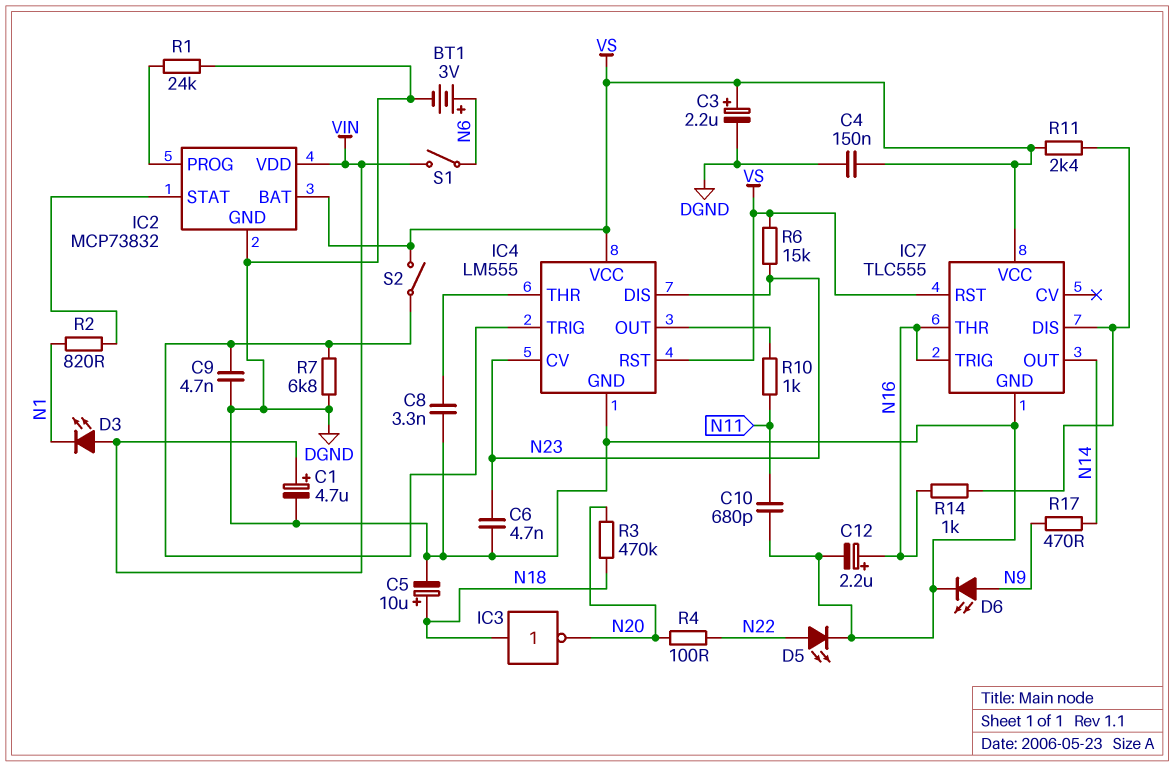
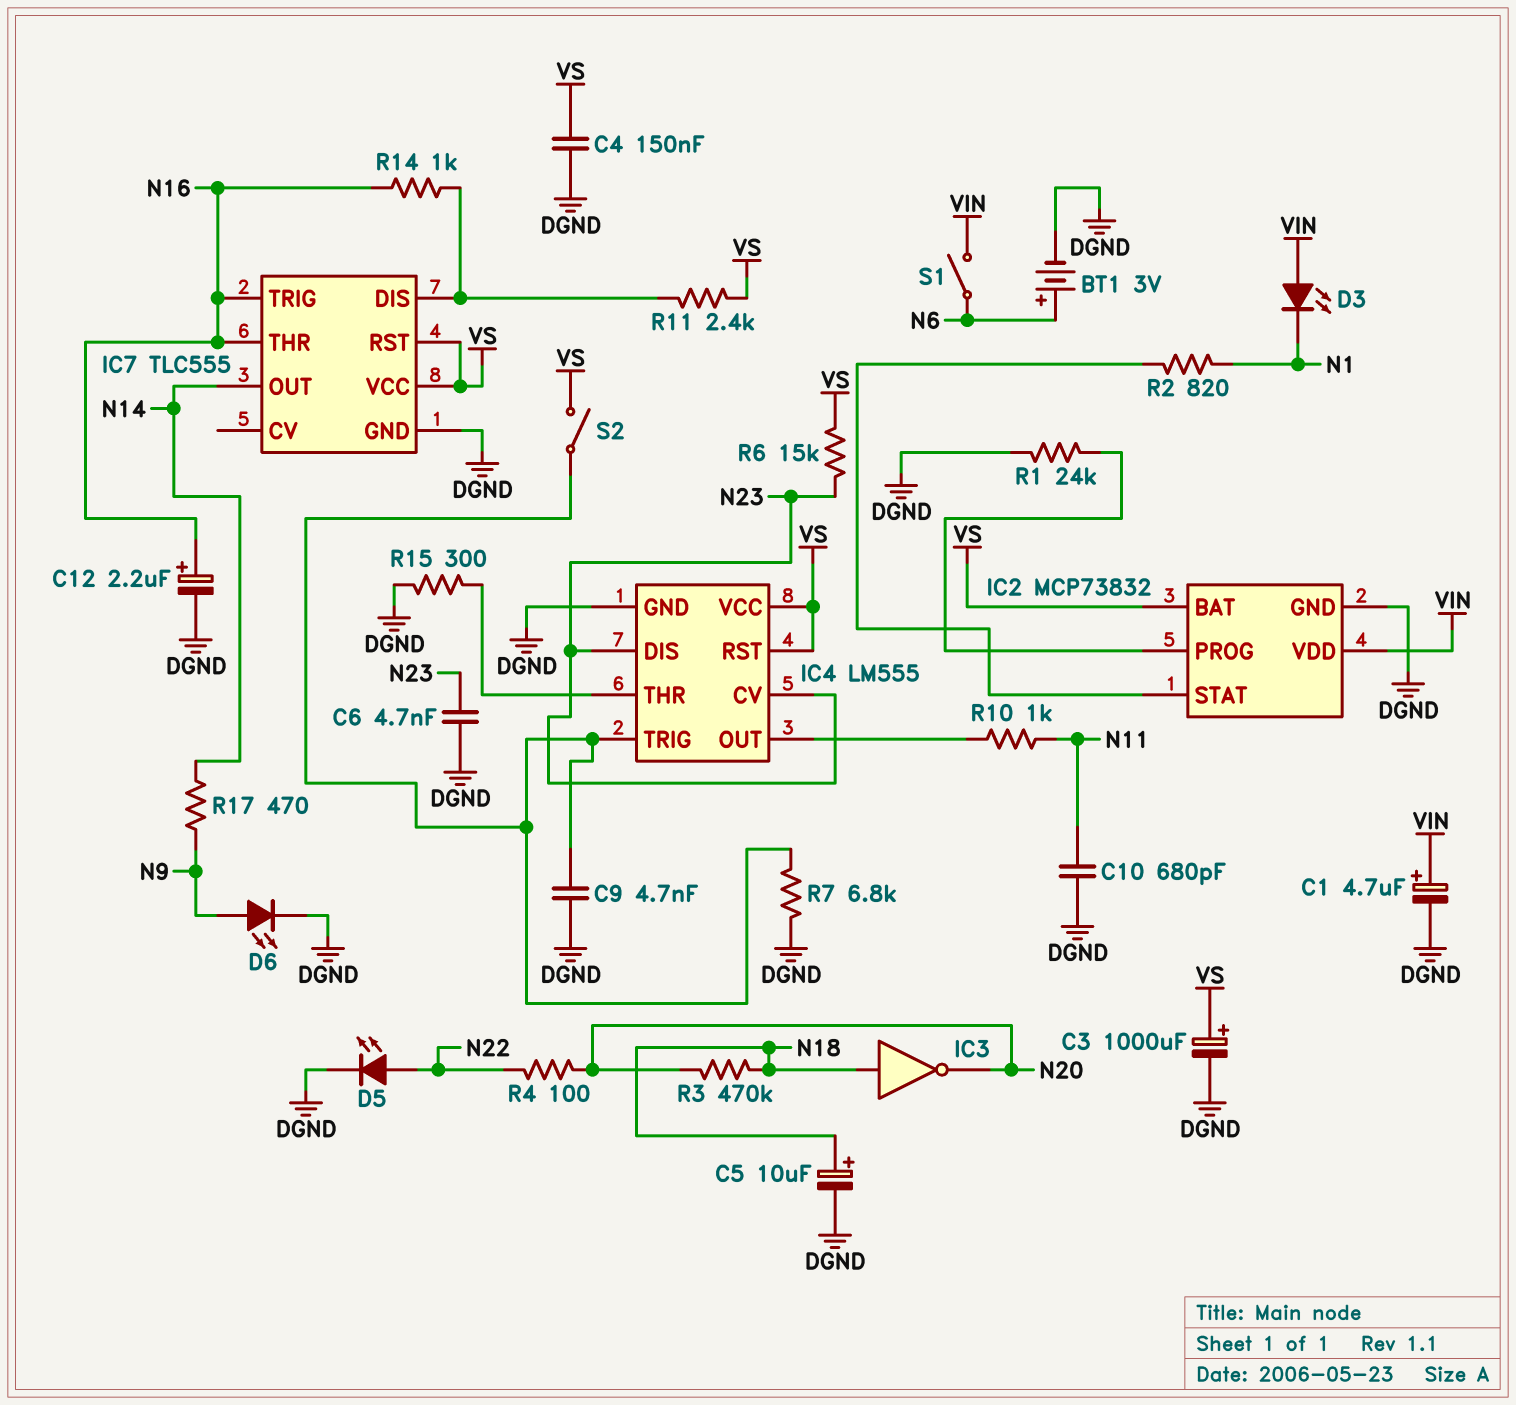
C3: 2.2uF (plus VS, minus DGND) -> 1000uF (plus VS, minus DGND)
C8: 3.3nF (DGND, IC4/THR) -> none
R15: none -> 300 (DGND, IC4/THR)

